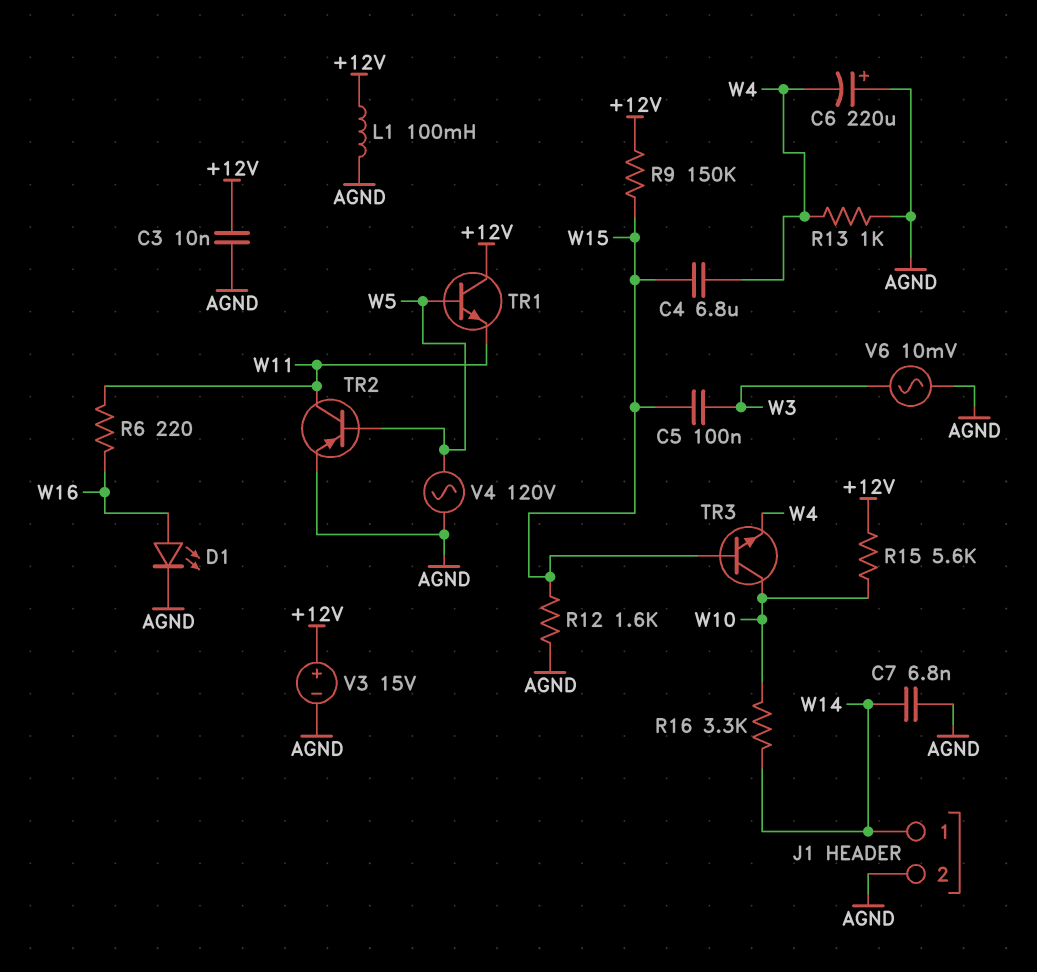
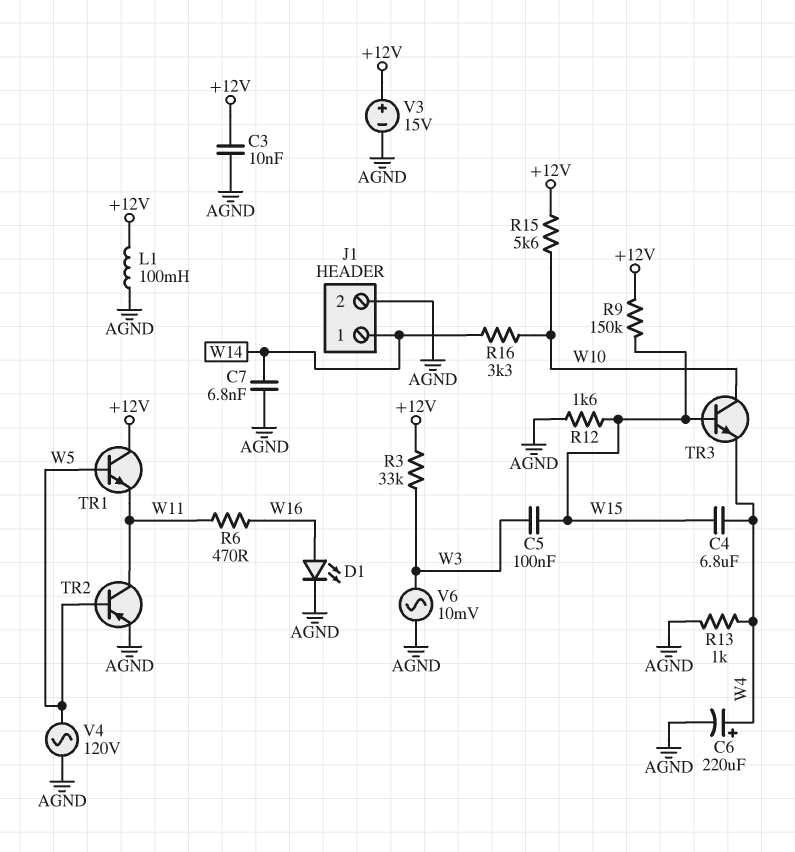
C6: 220uF (plus AGND, minus W4) -> 220uF (plus W4, minus AGND)
R3: none -> 33k (+12V, W3)
R6: 220 (W11, W16) -> 470 (W11, W16)

